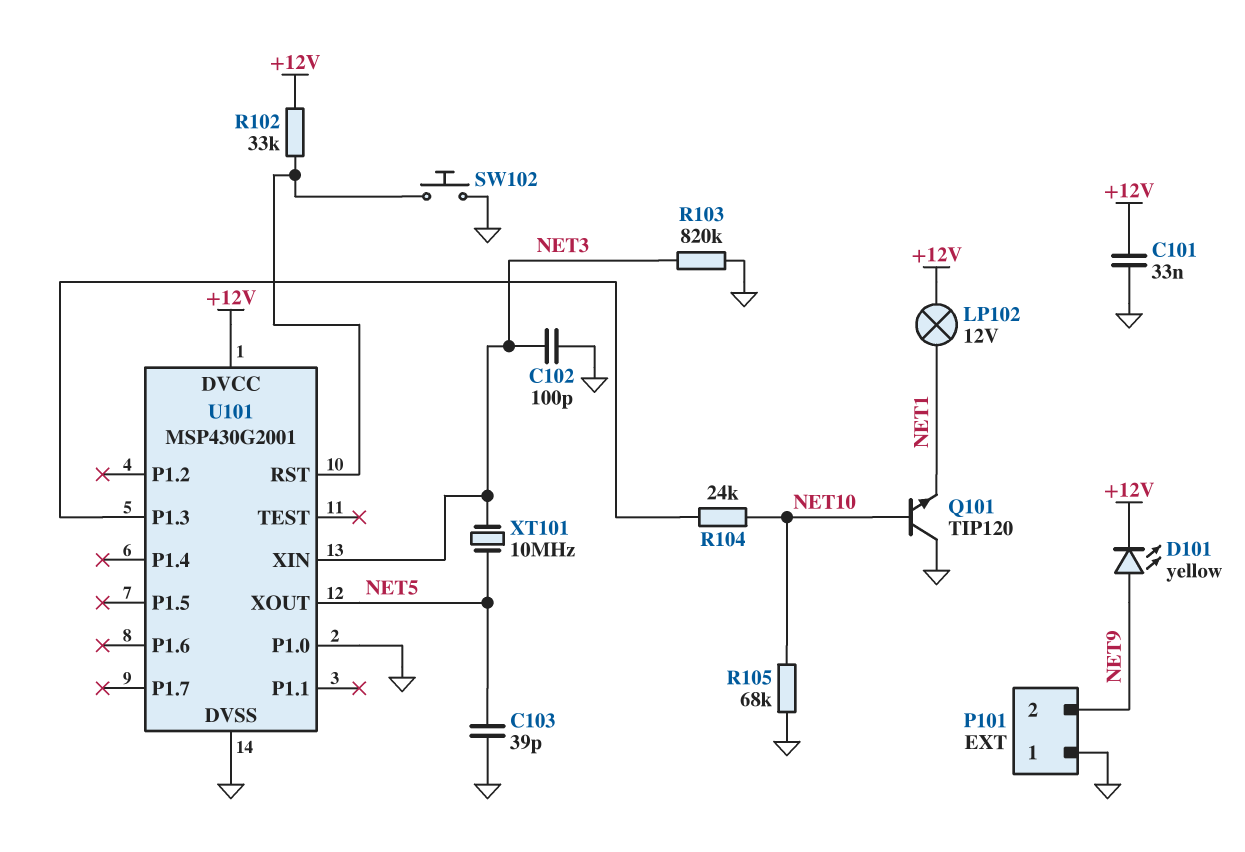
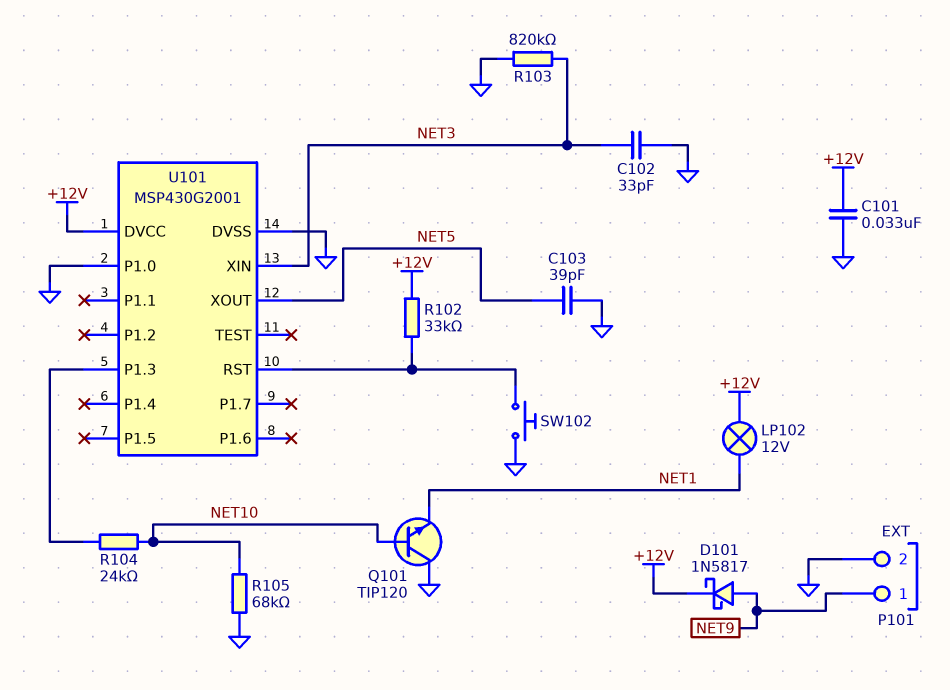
C102: 100pF (GND, NET3) -> 33pF (GND, NET3)
D101: LED yellow (A NET9, K +12V) -> schottky 1N5817 (A NET9, K +12V)
P101 pin 1: GND -> NET9
P101 pin 2: NET9 -> GND
XT101: 10MHz (NET3, NET5) -> none

